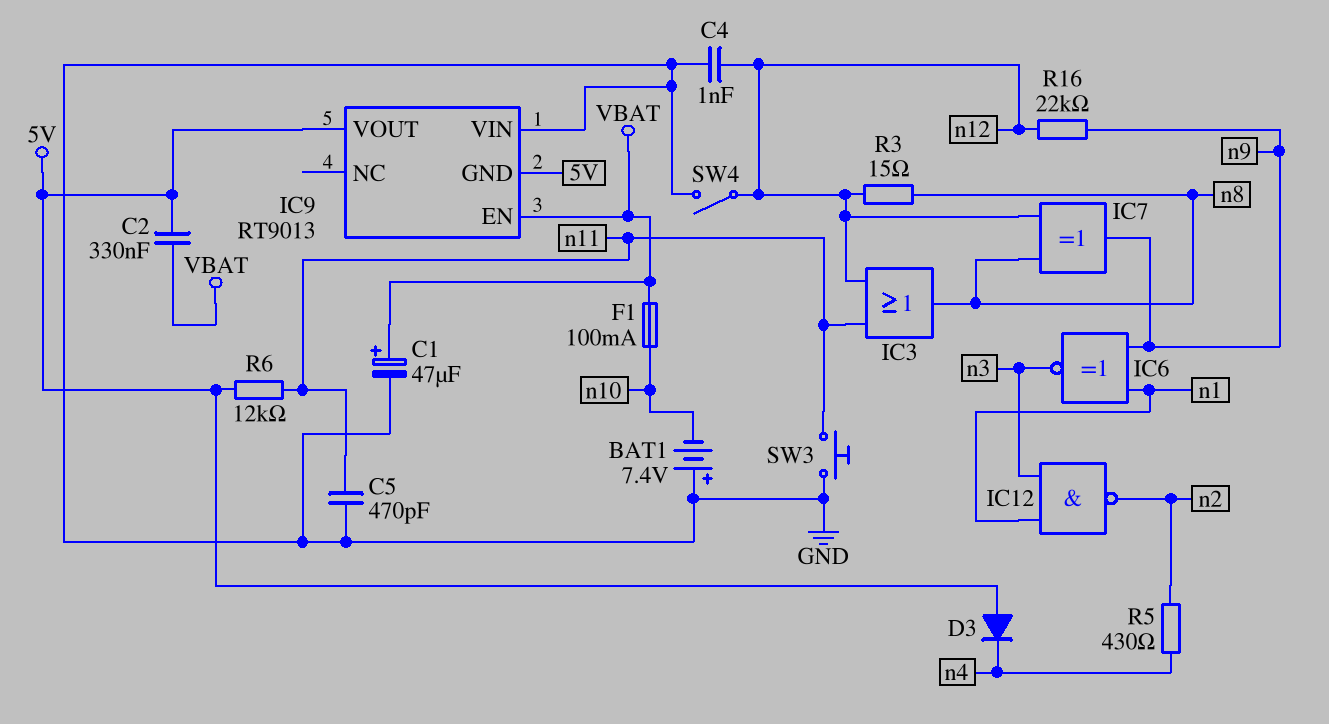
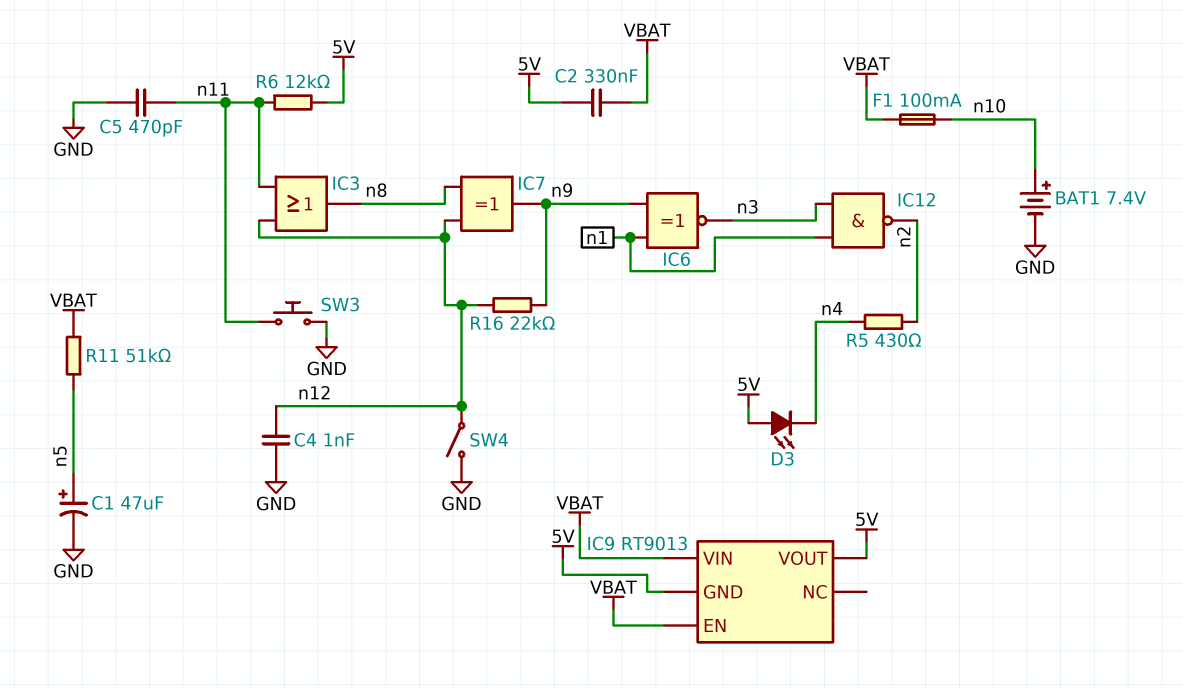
BAT1: 7.4V (plus GND, minus n10) -> 7.4V (plus n10, minus GND)
C1: 47uF (plus VBAT, minus GND) -> 47uF (plus n5, minus GND)
D3: diode (A 5V, K n4) -> LED (A 5V, K n4)
IC9 pin VIN: GND -> VBAT
R3: 15 (n8, n12) -> none
R11: none -> 51k (VBAT, n5)

